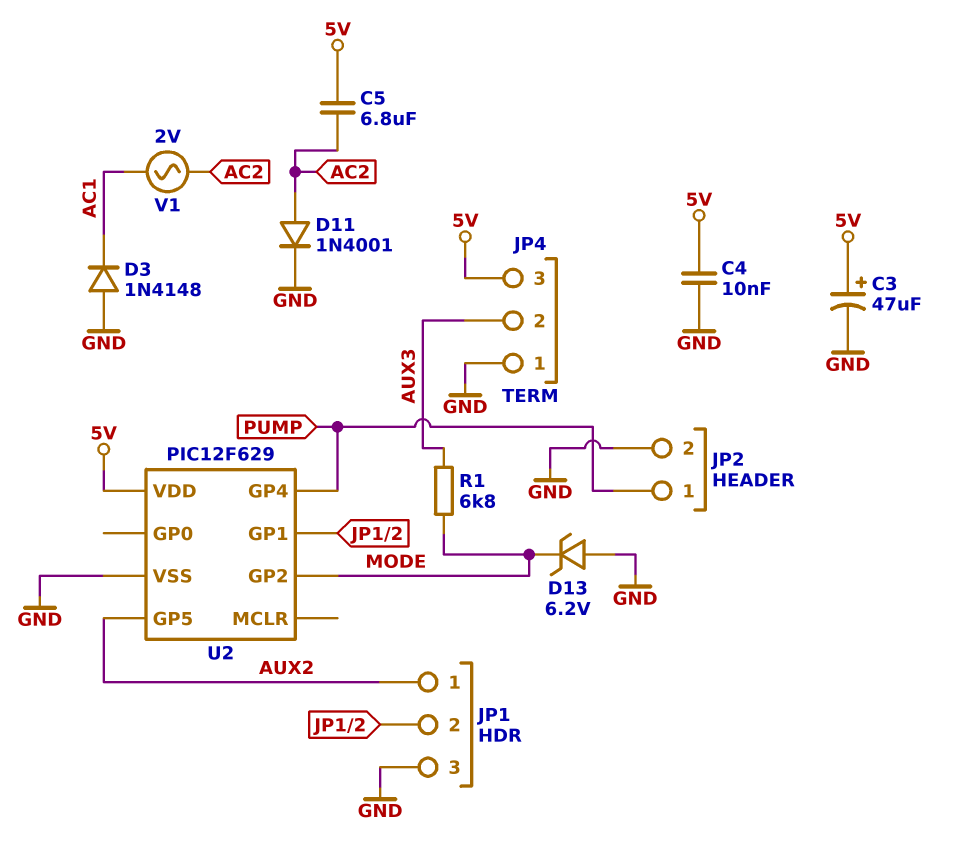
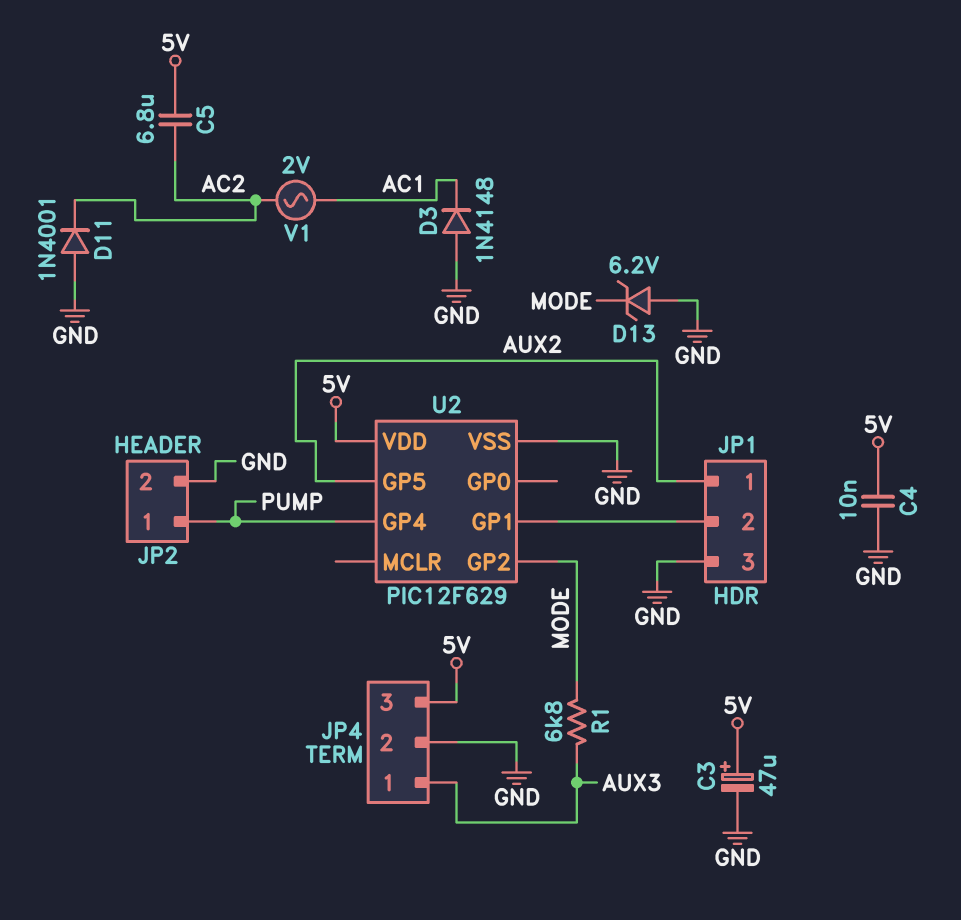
D11: diode 1N4001 (A AC2, K GND) -> diode 1N4001 (A GND, K AC2)
JP4 pin 1: GND -> AUX3
JP4 pin 2: AUX3 -> GND

